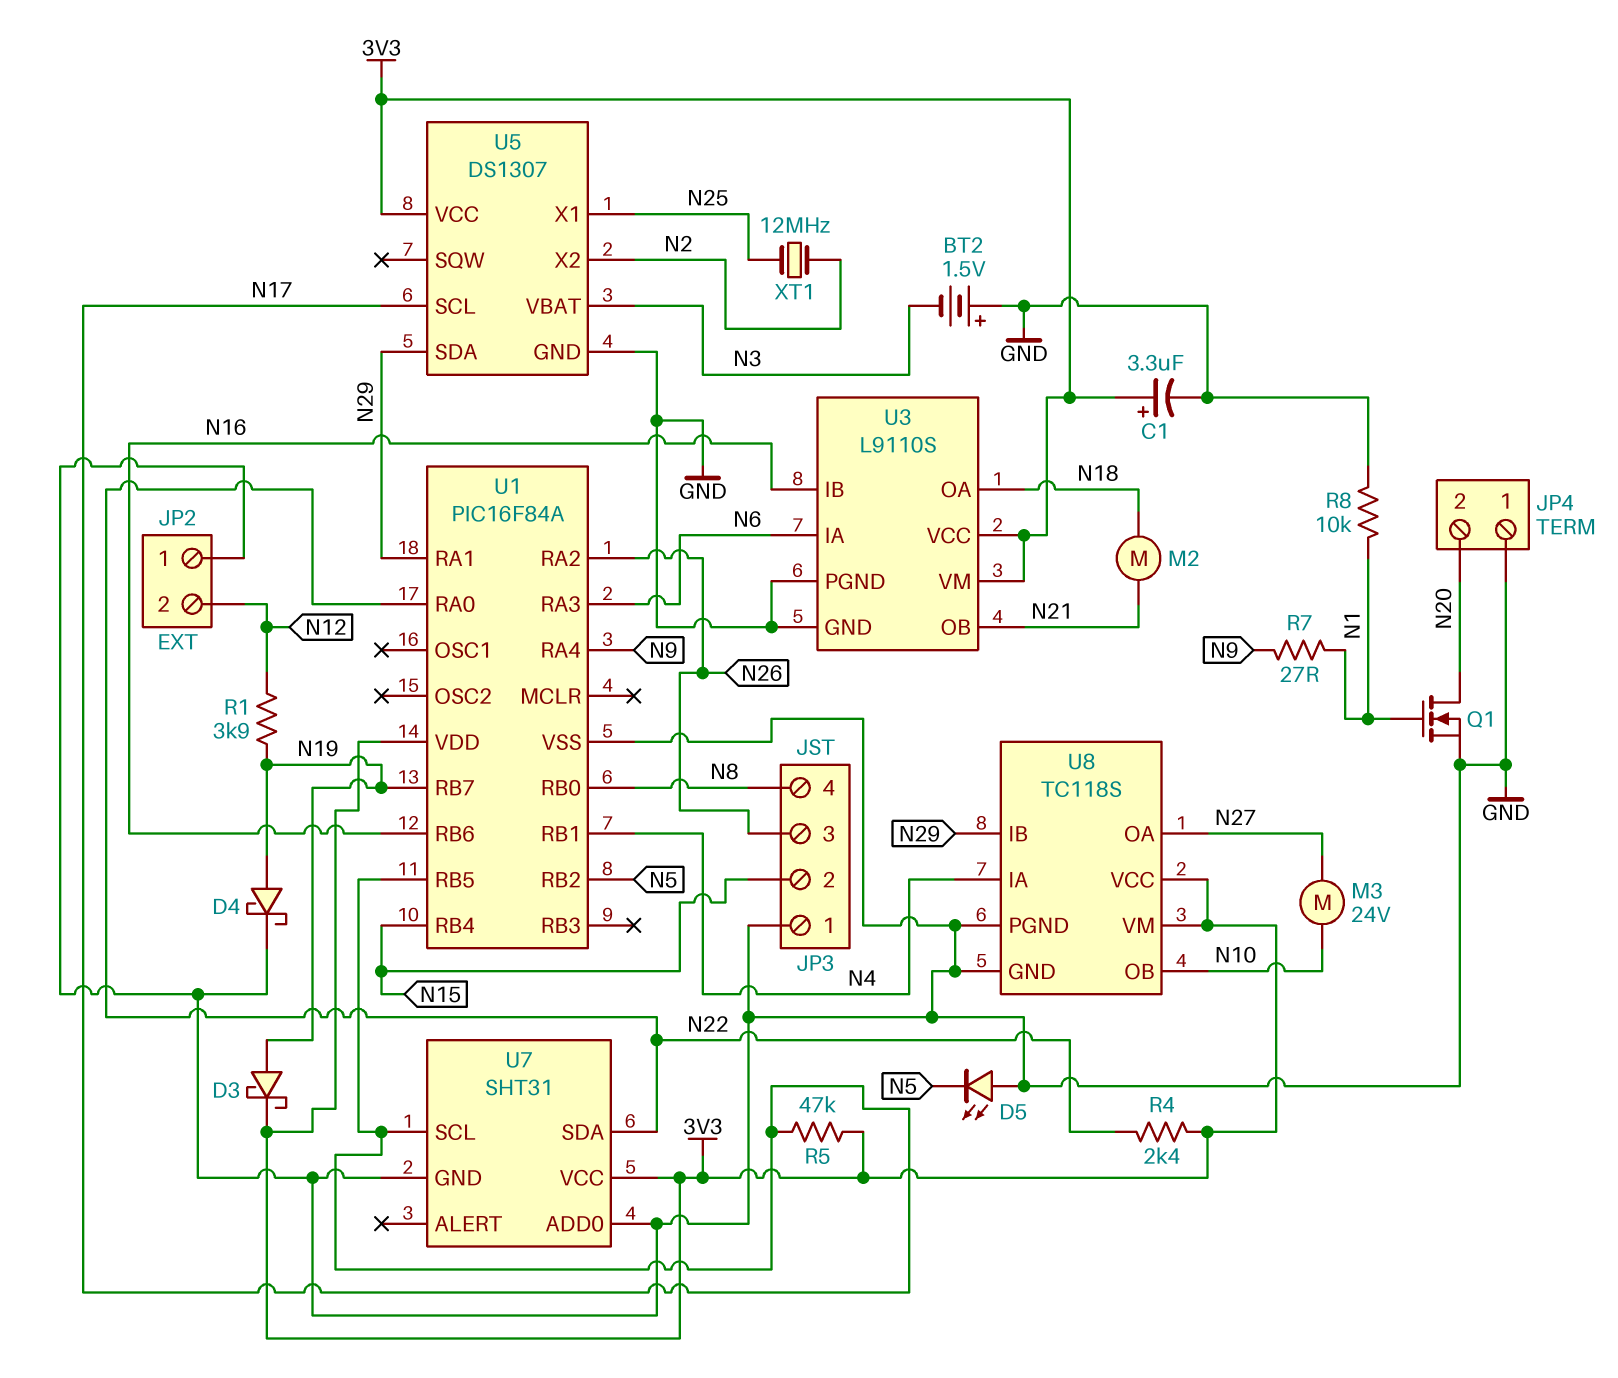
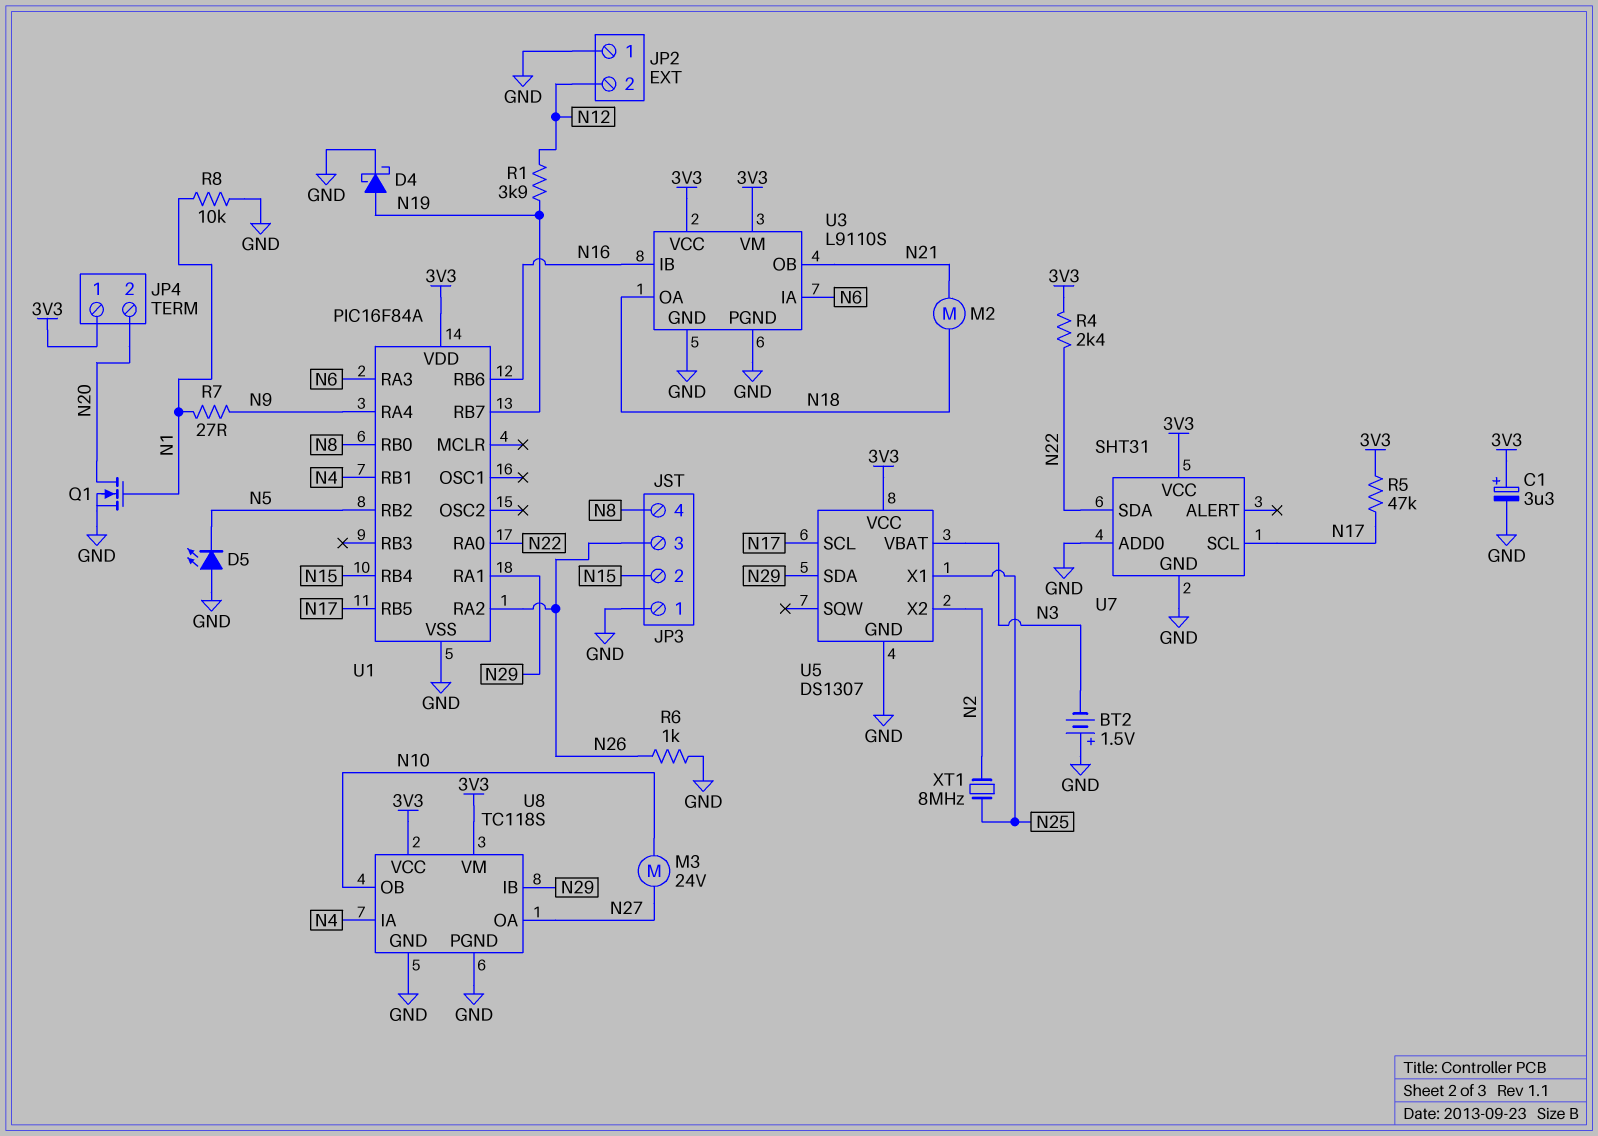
D3: schottky (A N19, K 3V3) -> none
JP4 pin 1: GND -> 3V3
R6: none -> 1k (GND, N26)
XT1: 12MHz (N2, N25) -> 8MHz (N2, N25)

